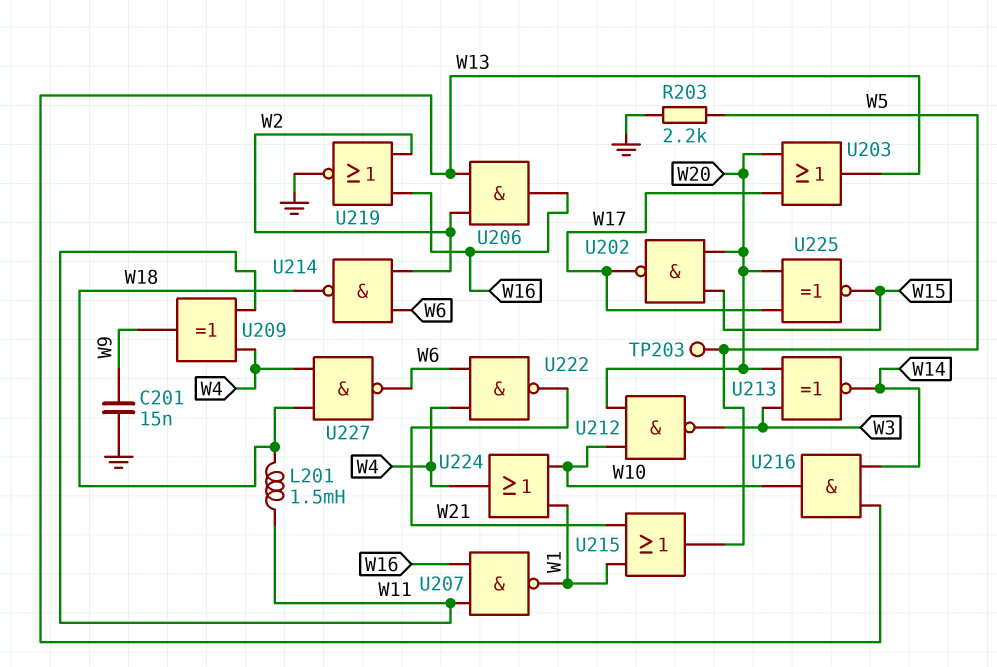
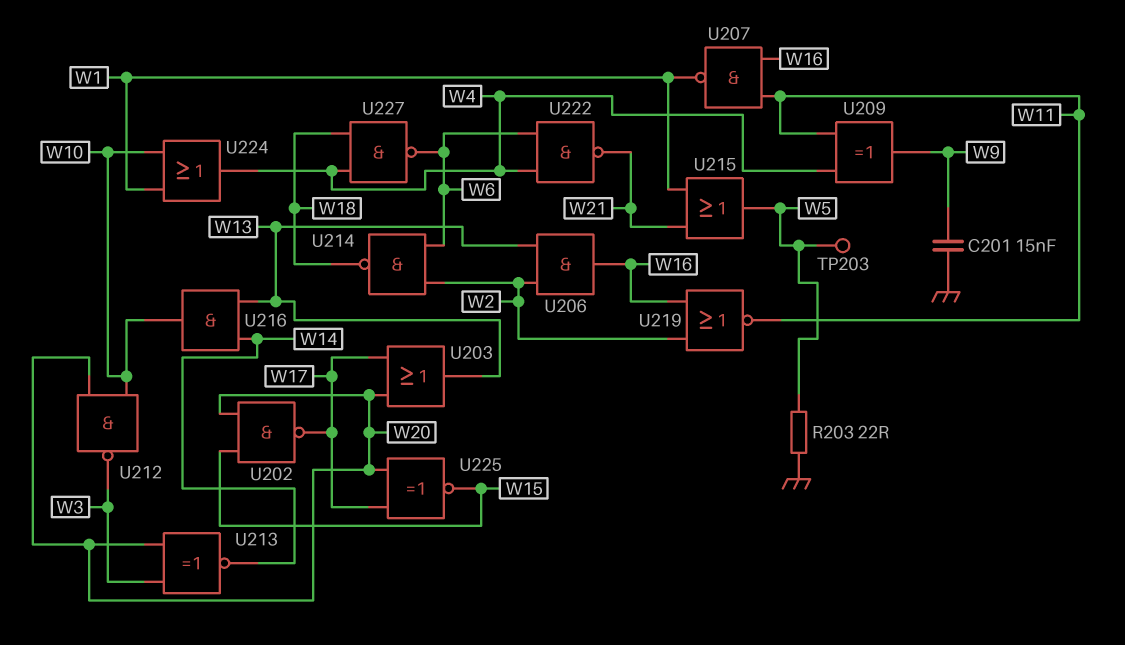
L201: 1.5mH (W11, W18) -> none
R203: 2.2k (GND, W5) -> 22 (GND, W5)
U219: NOR (in W2, in W16, out GND) -> NOR (in W2, in W16, out W11)

